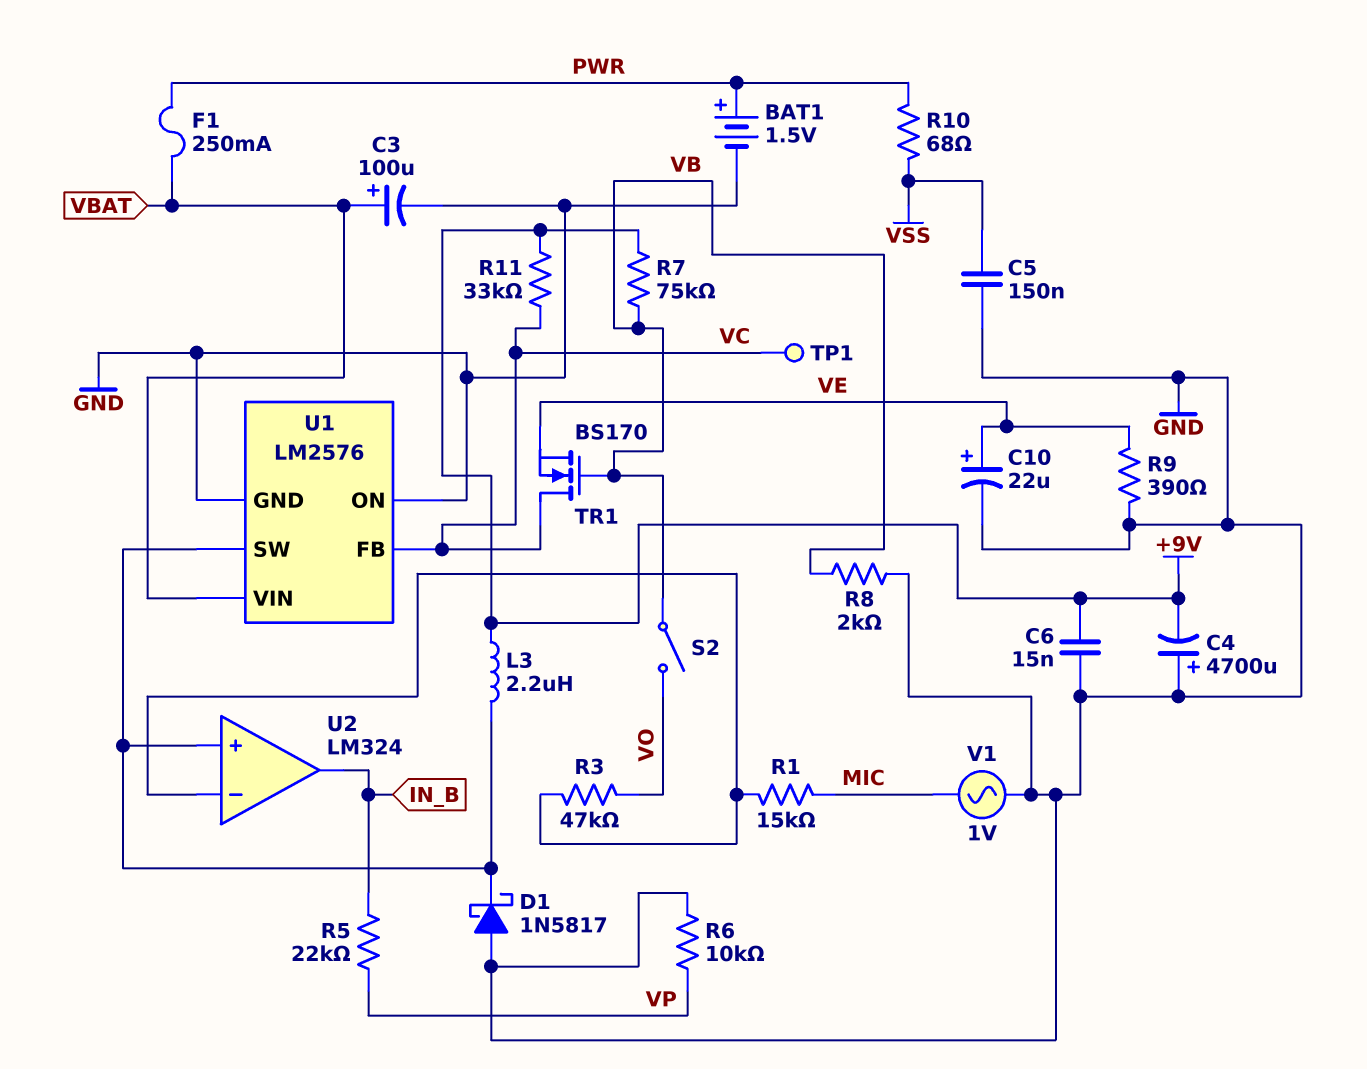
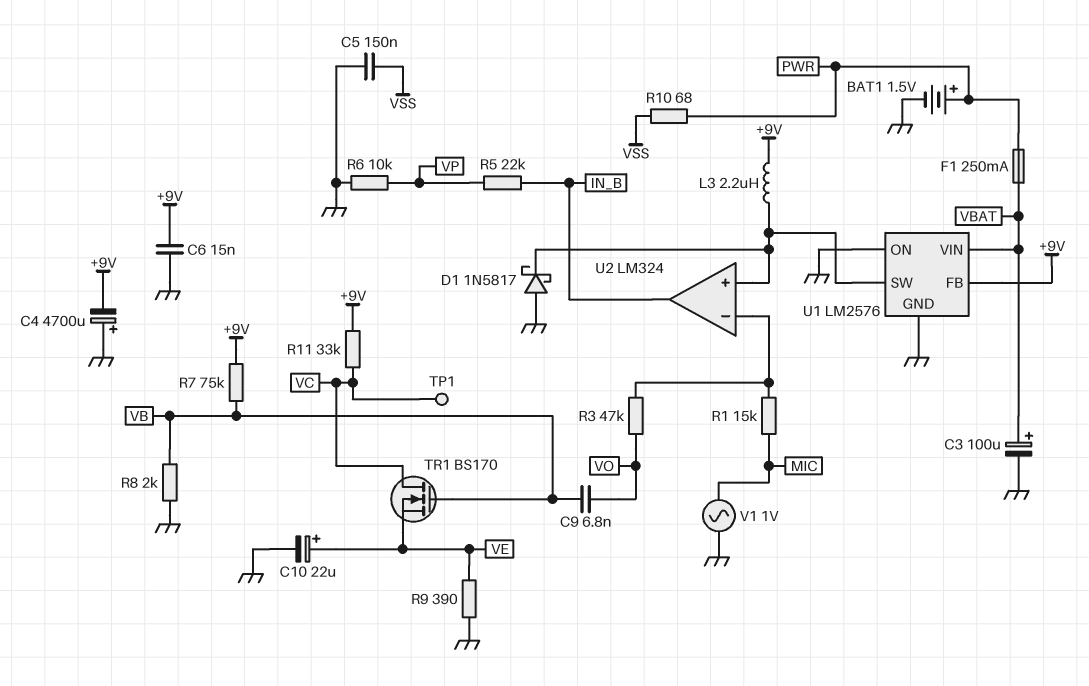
C9: none -> 6.8nF (VB, VO)
S2: switch (VB, VO) -> none
U1 pin FB: VC -> +9V

